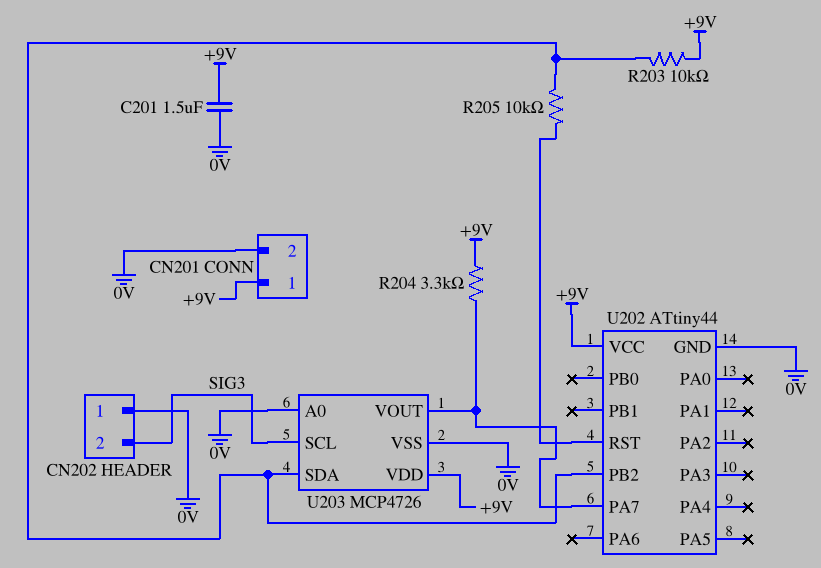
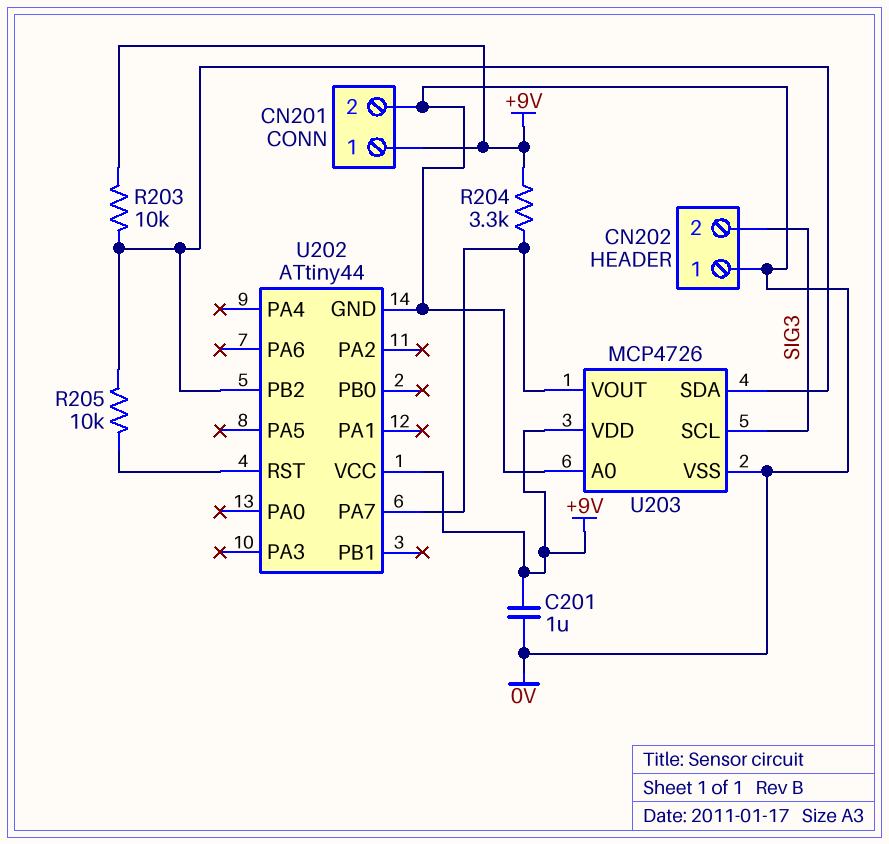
C201: 1.5uF (+9V, 0V) -> 1uF (+9V, 0V)

